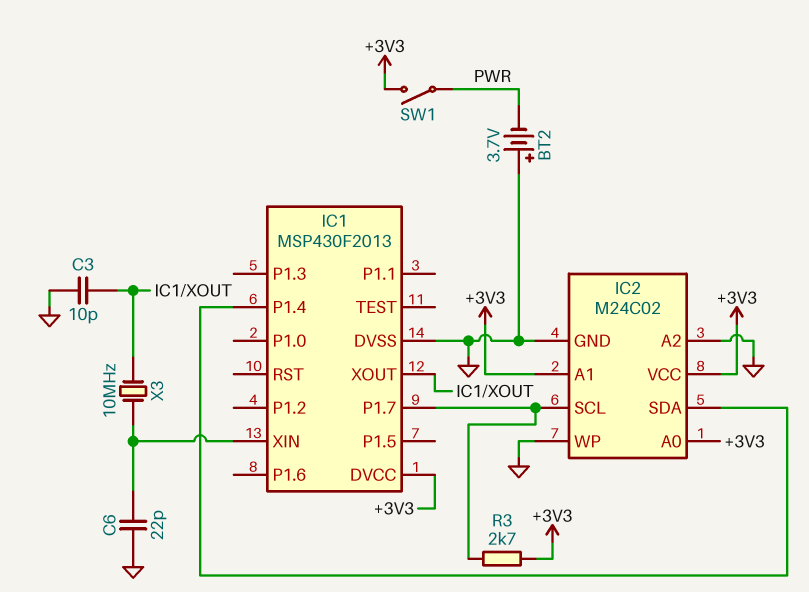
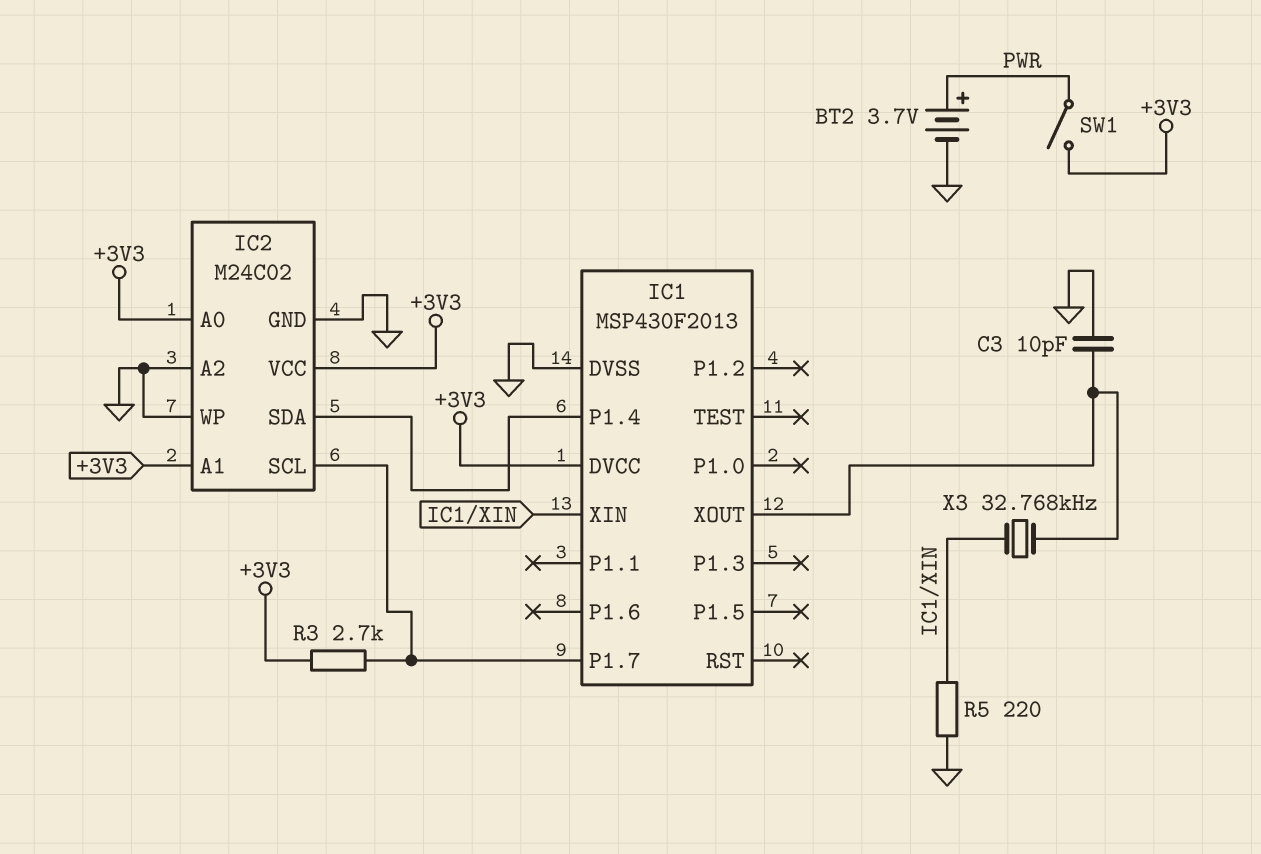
BT2: 3.7V (plus GND, minus PWR) -> 3.7V (plus PWR, minus GND)
C6: 22pF (GND, IC1/XIN) -> none
R5: none -> 220 (GND, IC1/XIN)
X3: 10MHz (IC1/XIN, IC1/XOUT) -> 32.768kHz (IC1/XIN, IC1/XOUT)

